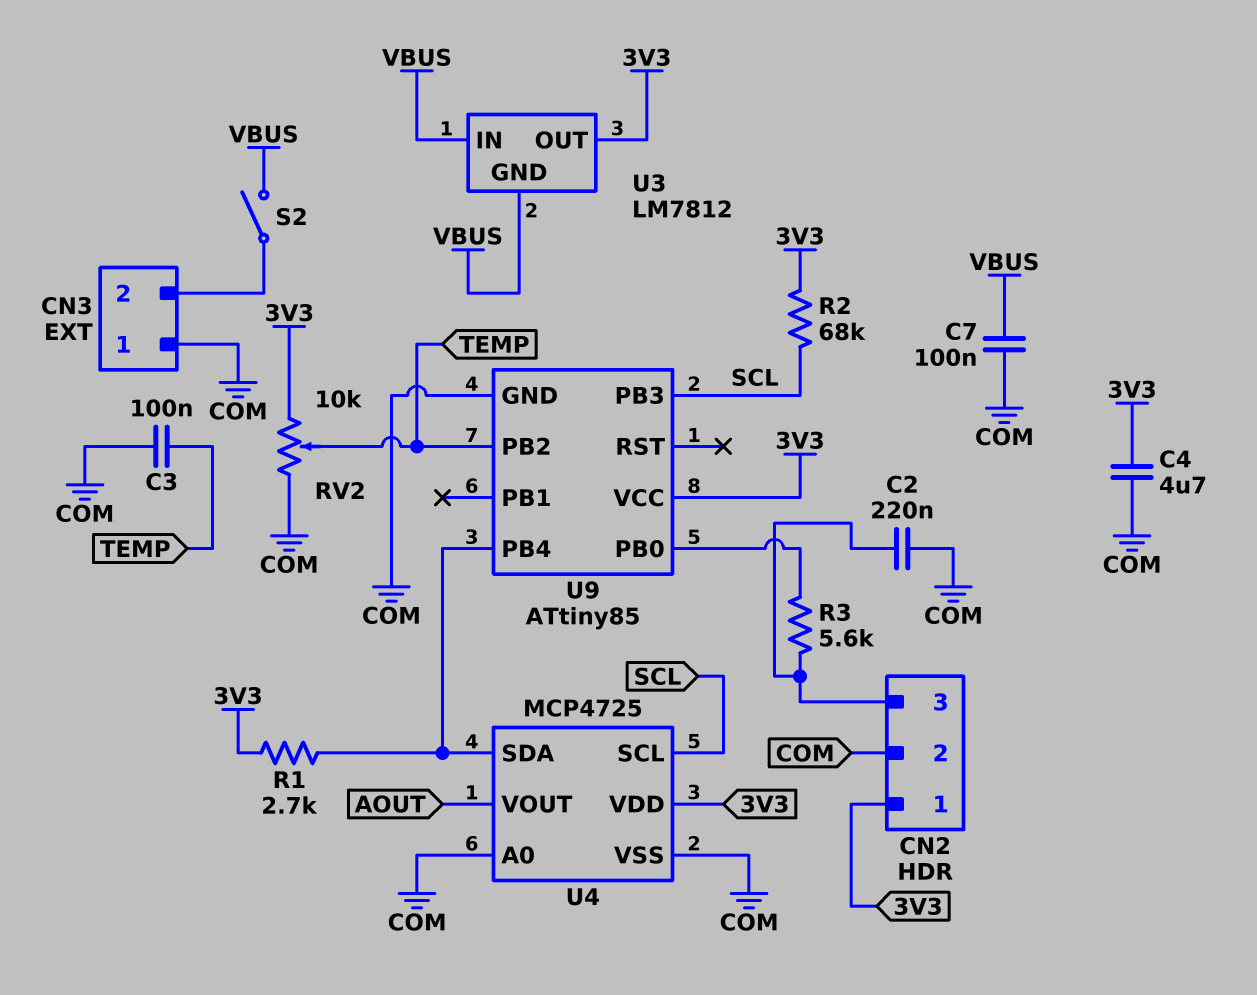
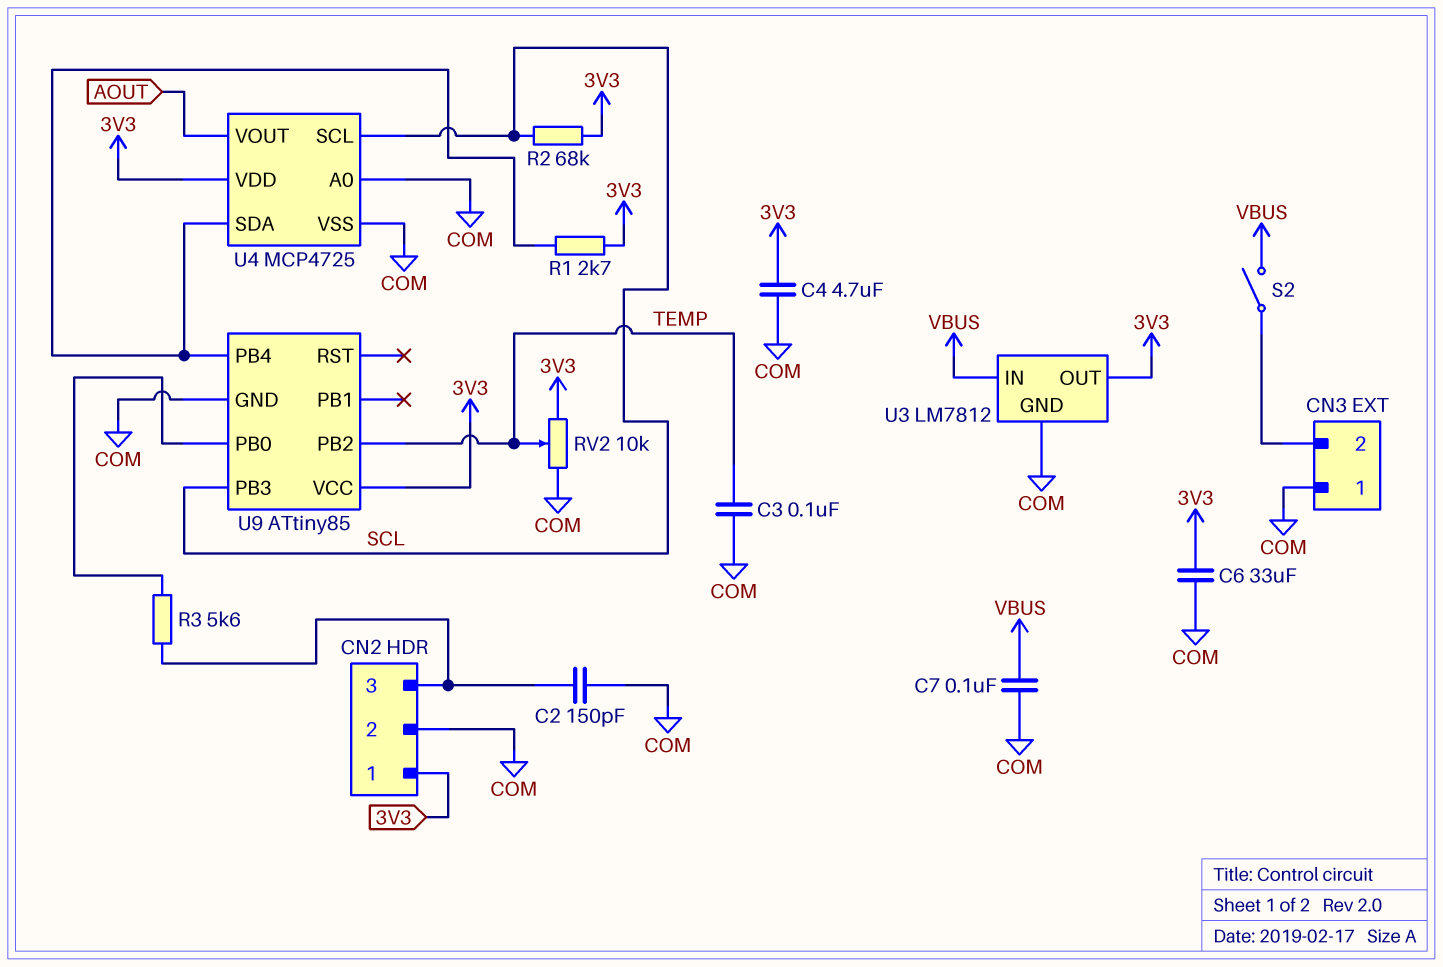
C2: 220nF (CN2/3, COM) -> 150pF (CN2/3, COM)
C6: none -> 33uF (3V3, COM)
U3 pin GND: VBUS -> COM

